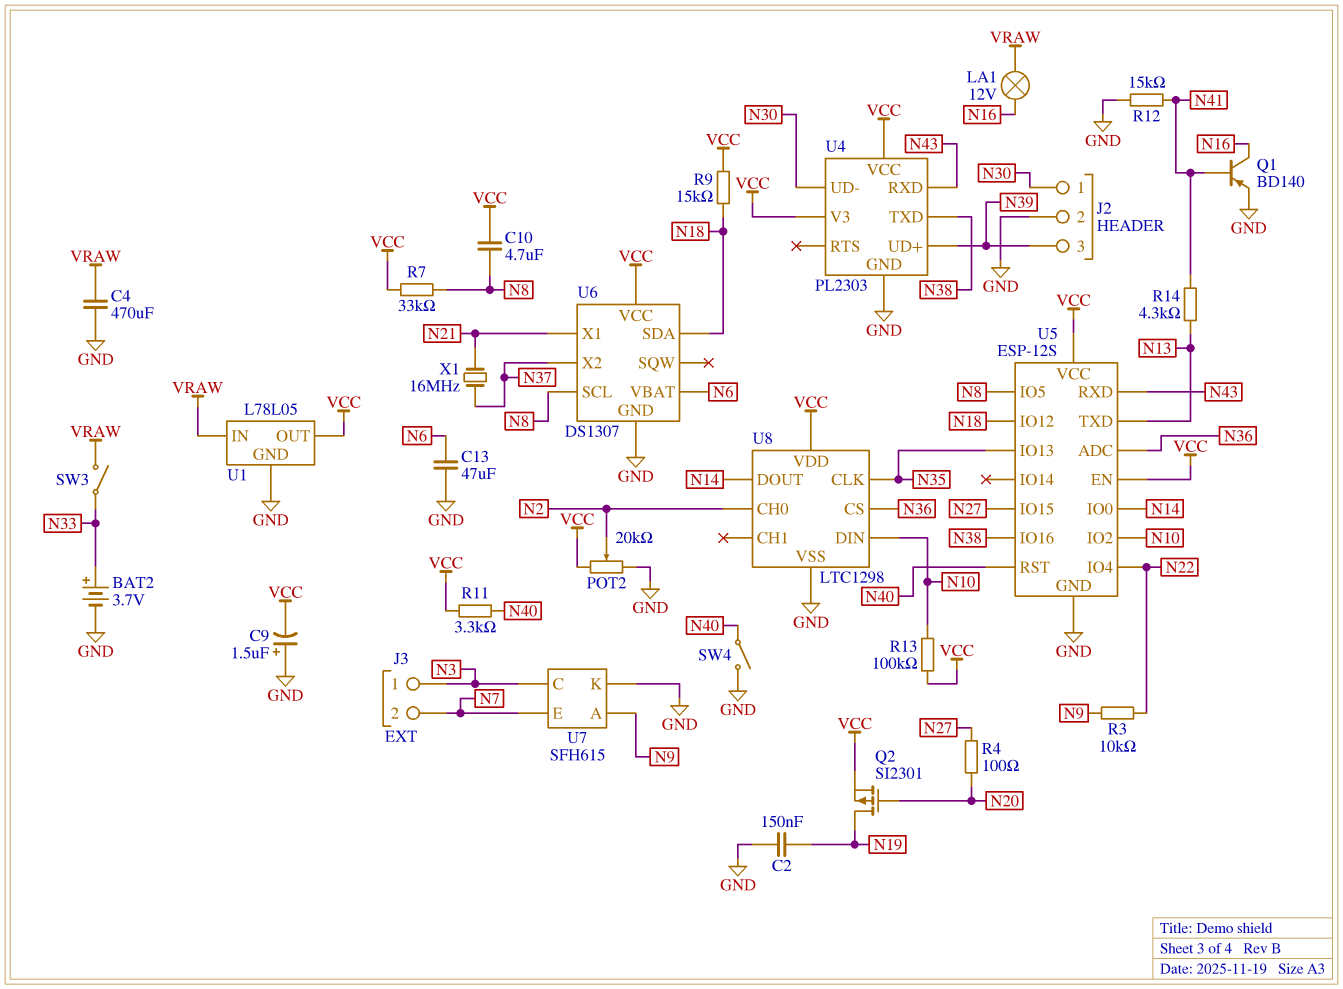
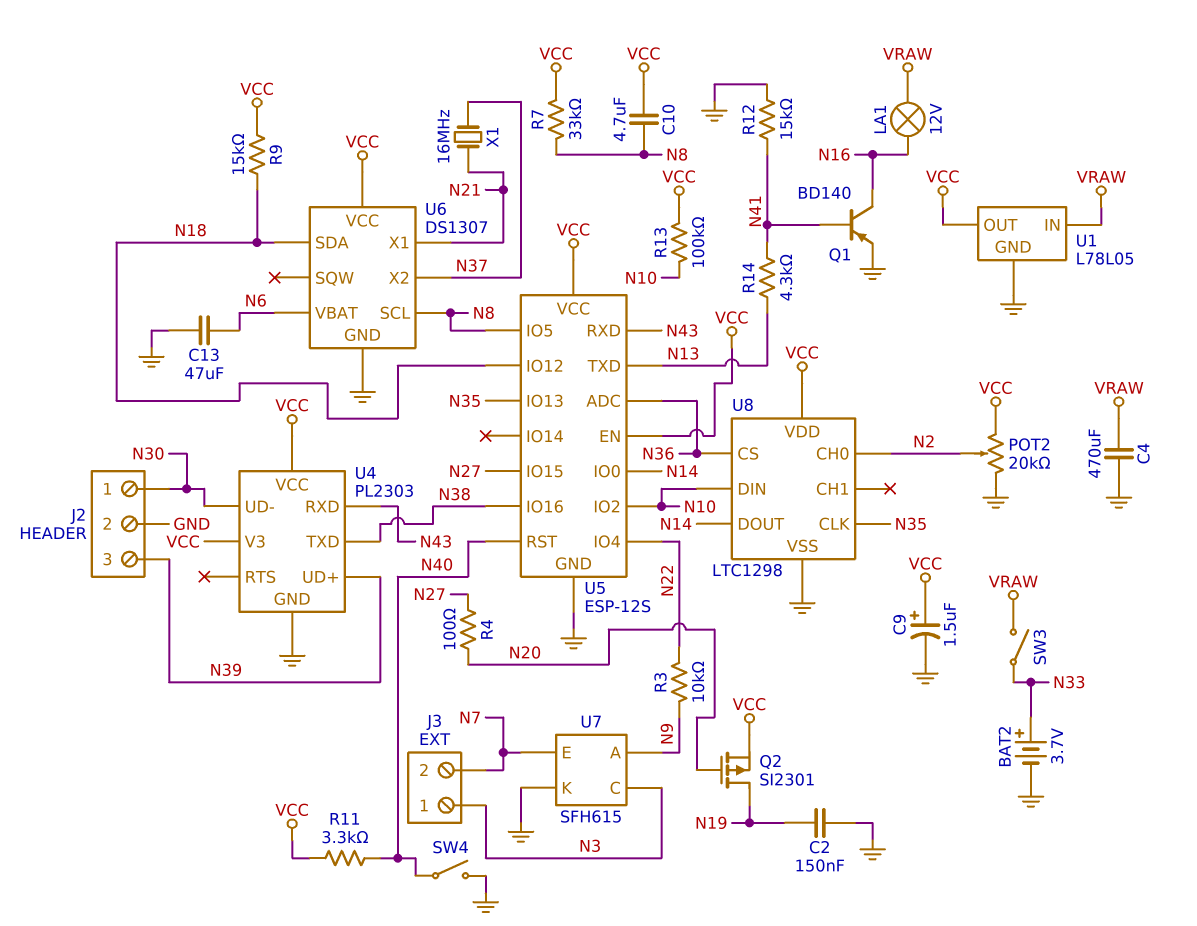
C9: 1.5uF (plus GND, minus VCC) -> 1.5uF (plus VCC, minus GND)

